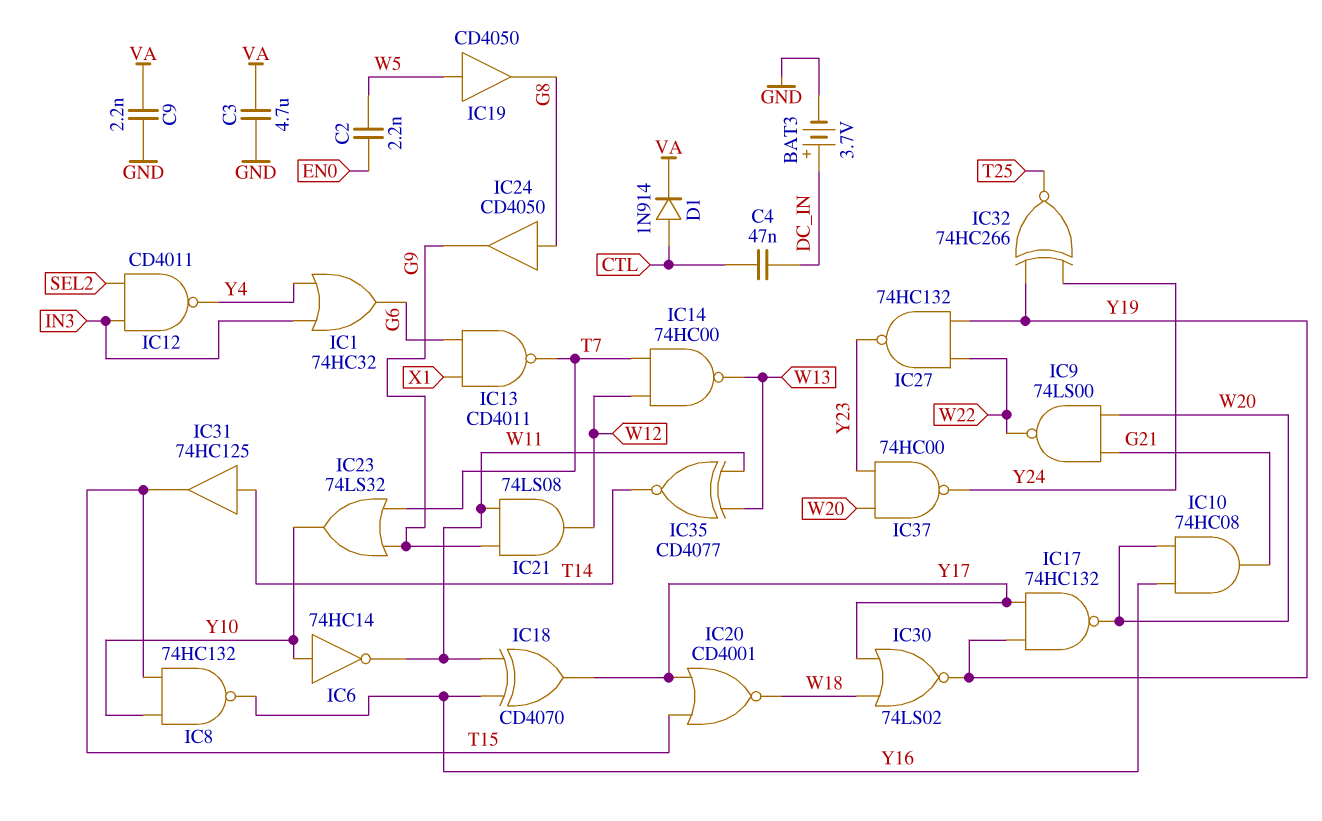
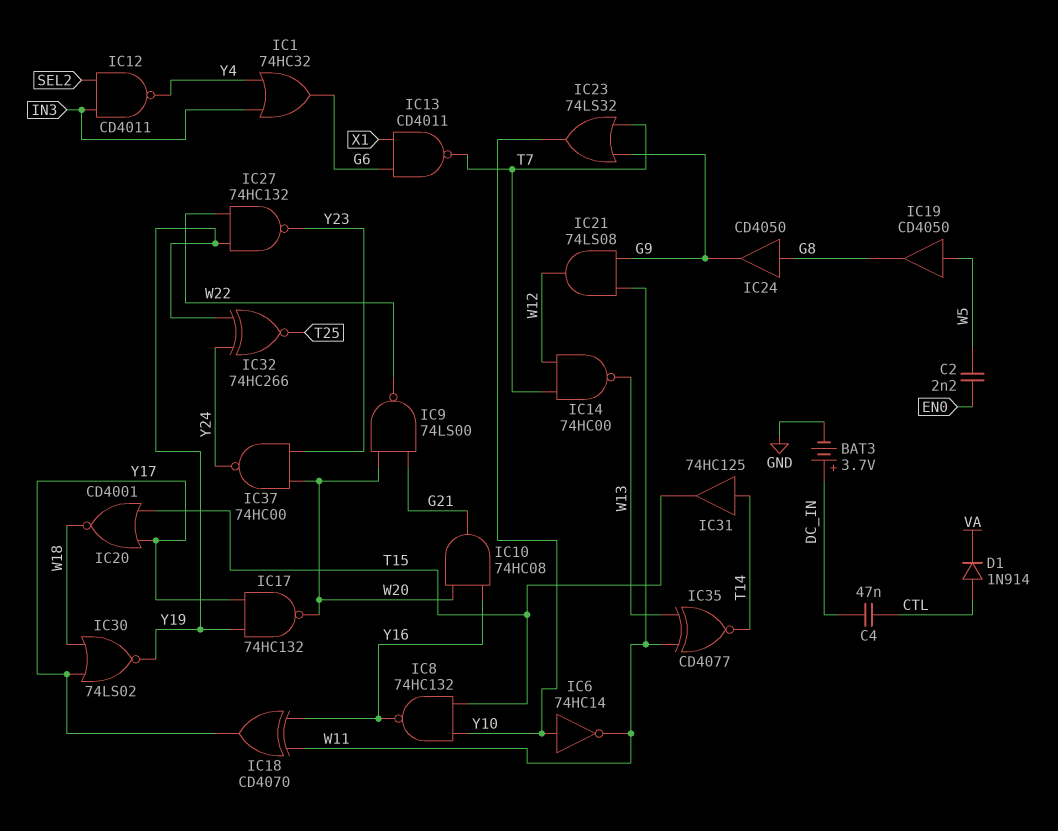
C3: 4.7uF (GND, VA) -> none
C9: 2.2nF (GND, VA) -> none

